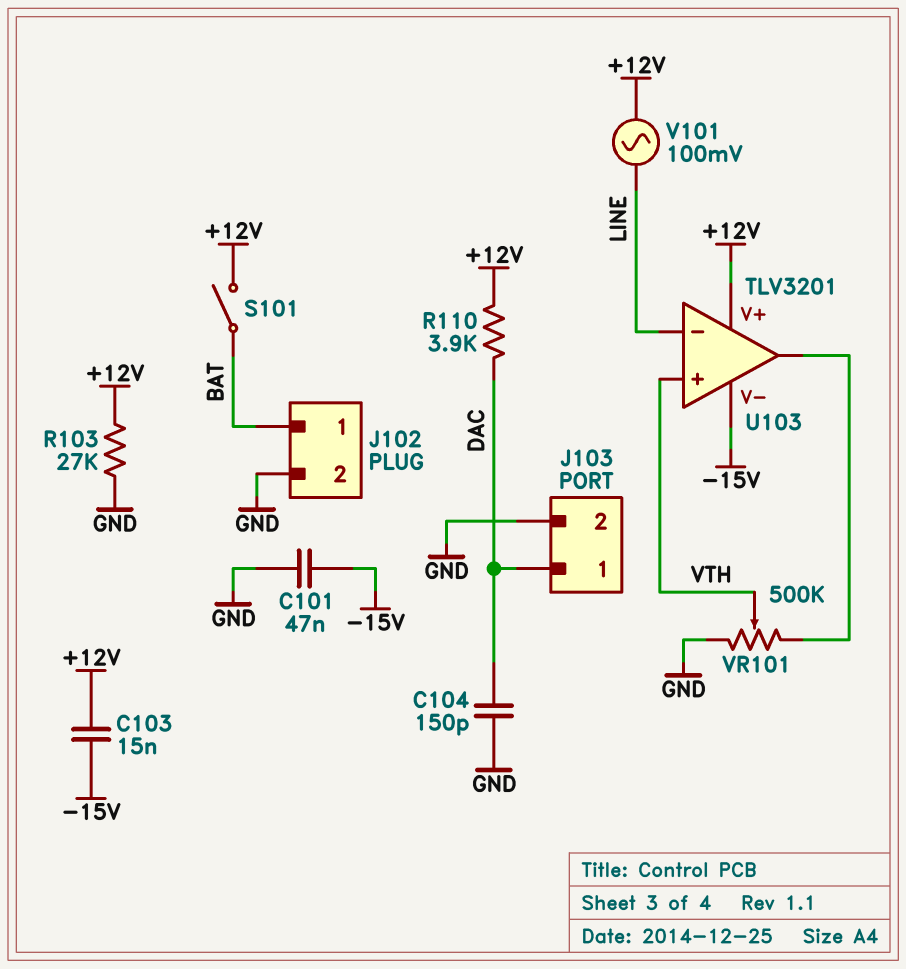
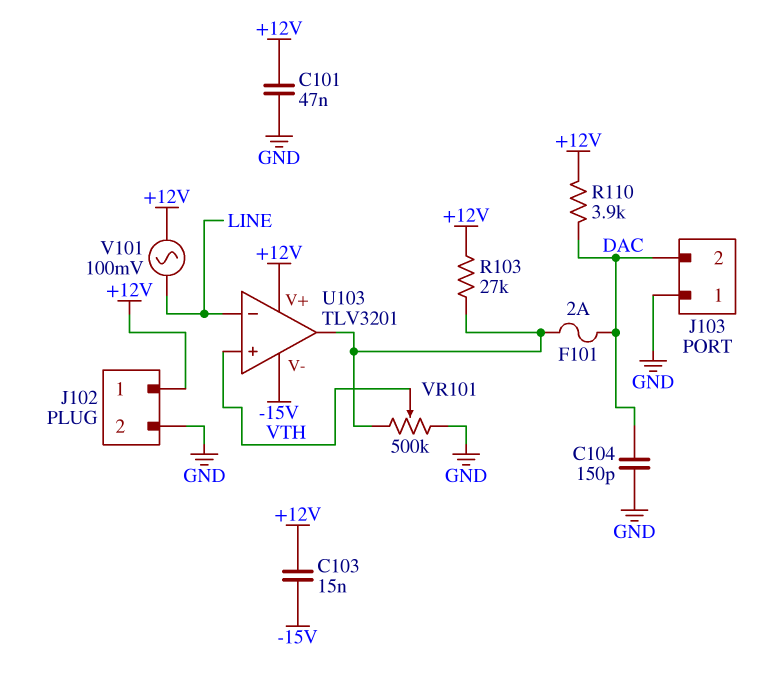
C101: 47nF (-15V, GND) -> 47nF (+12V, GND)
F101: none -> 2A (DAC, U103/out)
J102 pin 1: BAT -> +12V
J103 pin 1: DAC -> GND
J103 pin 2: GND -> DAC
R103: 27k (+12V, GND) -> 27k (+12V, U103/out)
S101: switch (+12V, BAT) -> none

